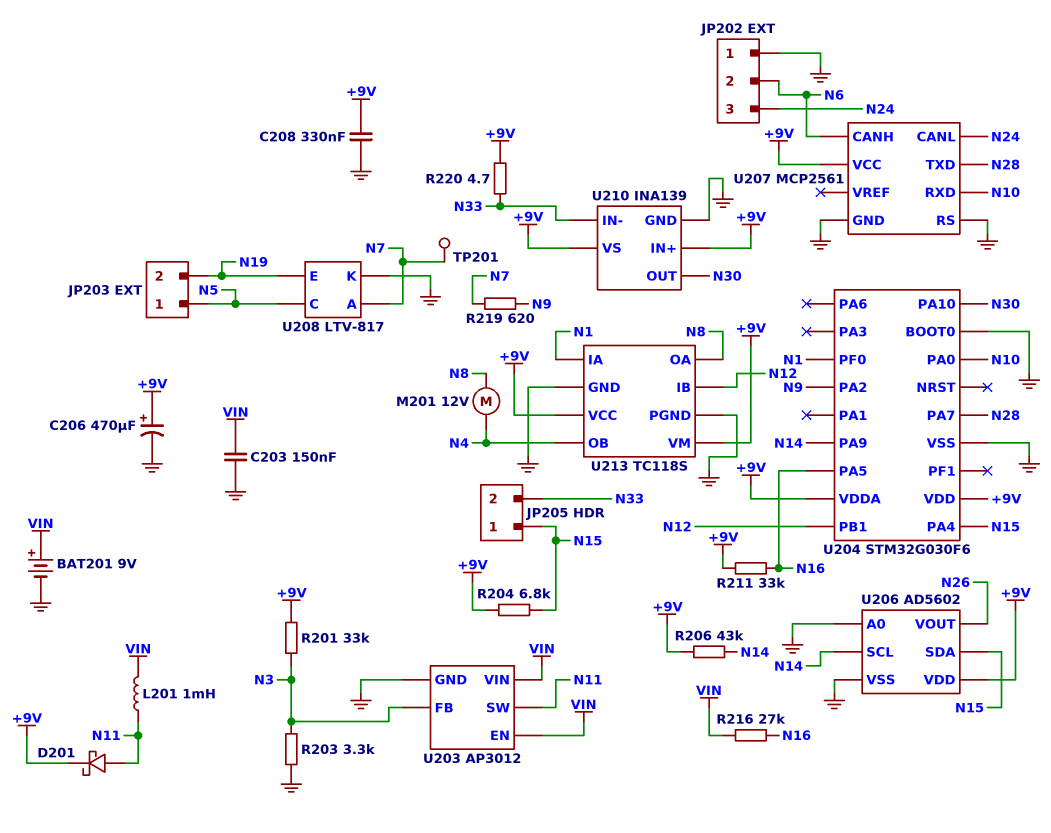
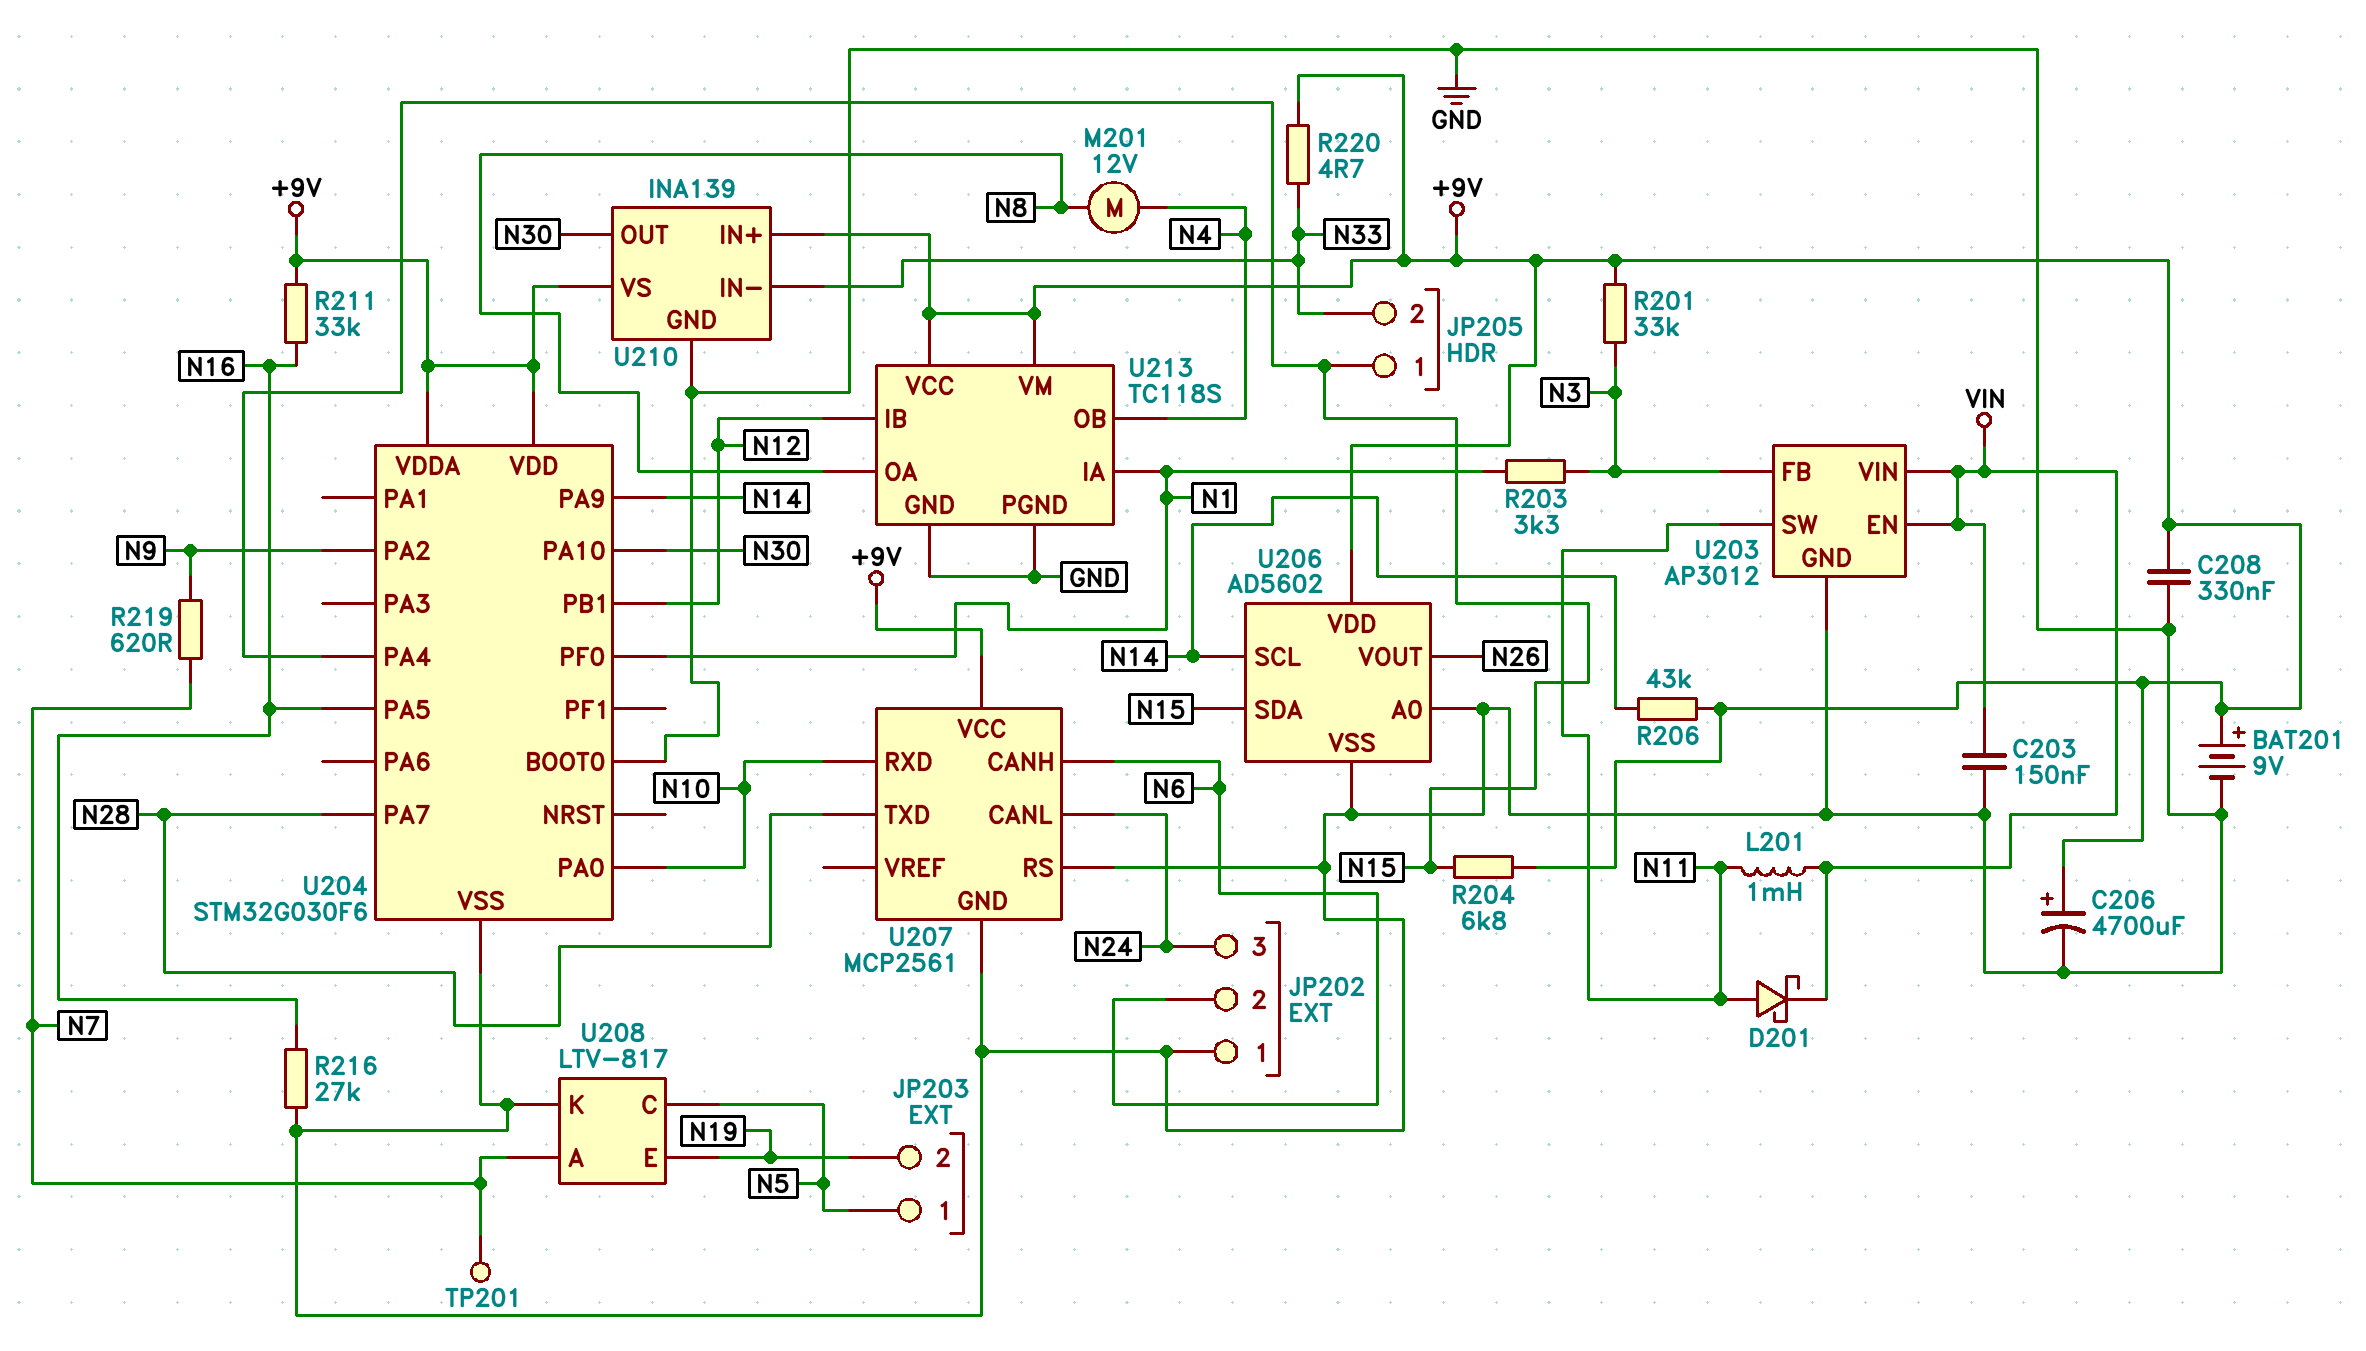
BAT201: 9V (plus VIN, minus GND) -> 9V (plus +9V, minus GND)
C206: 470uF (plus +9V, minus GND) -> 4700uF (plus +9V, minus GND)
D201: schottky (A N11, K +9V) -> schottky (A N11, K VIN)
R203: 3.3k (GND, N3) -> 3.3k (N1, N3)
R216: 27k (N16, VIN) -> 27k (GND, N16)

